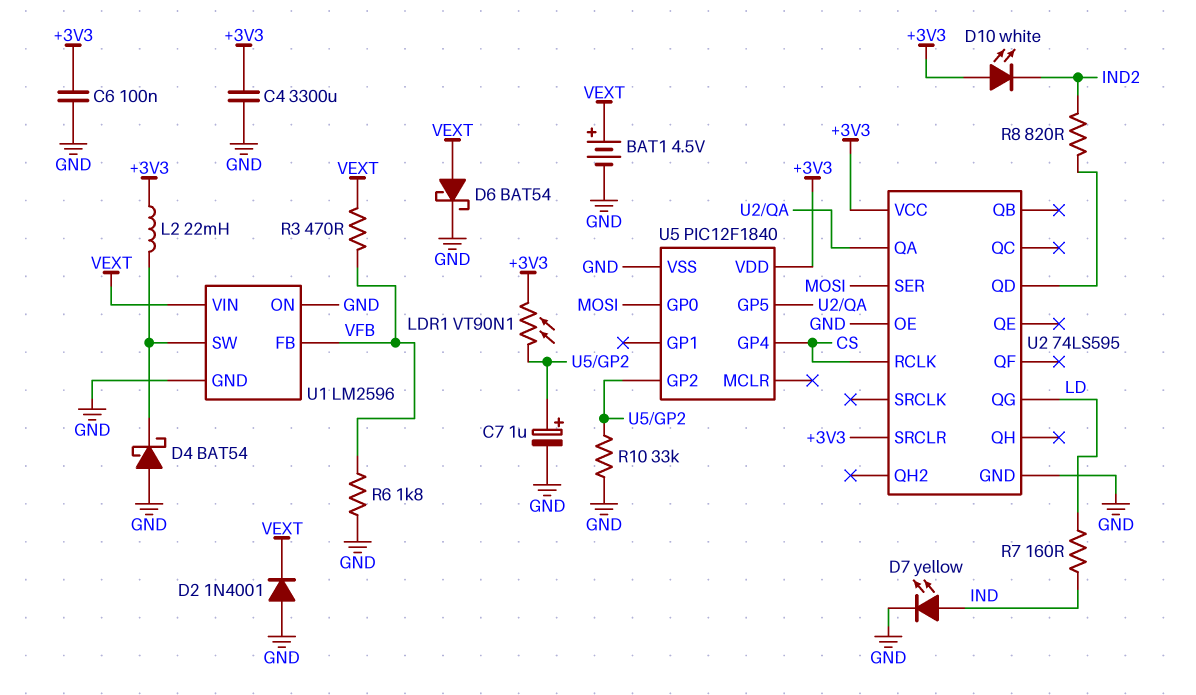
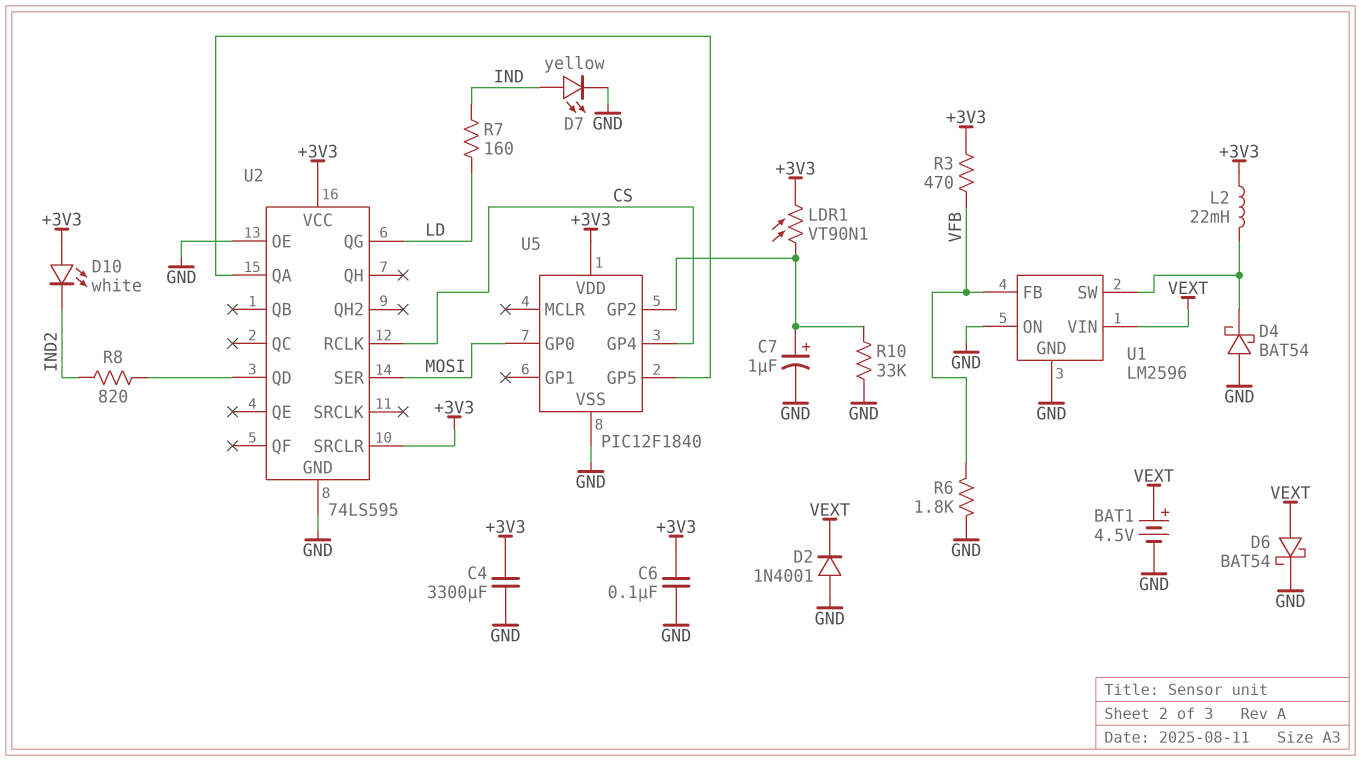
R3: 470 (VEXT, VFB) -> 470 (+3V3, VFB)

